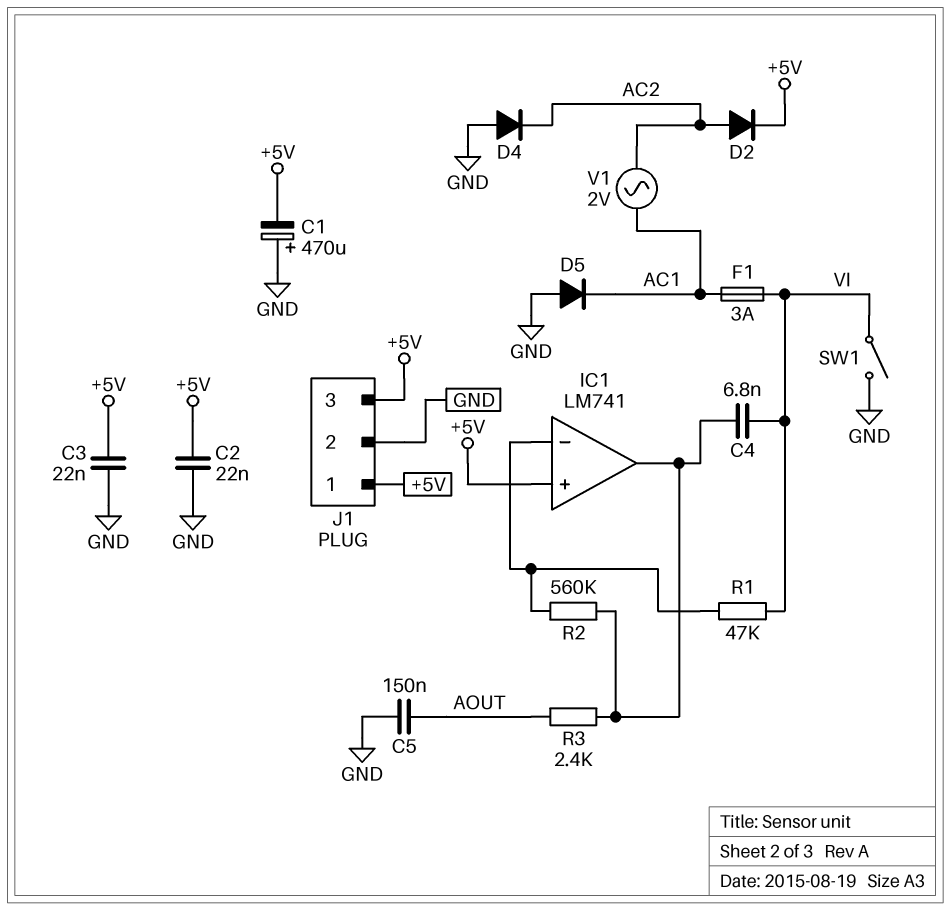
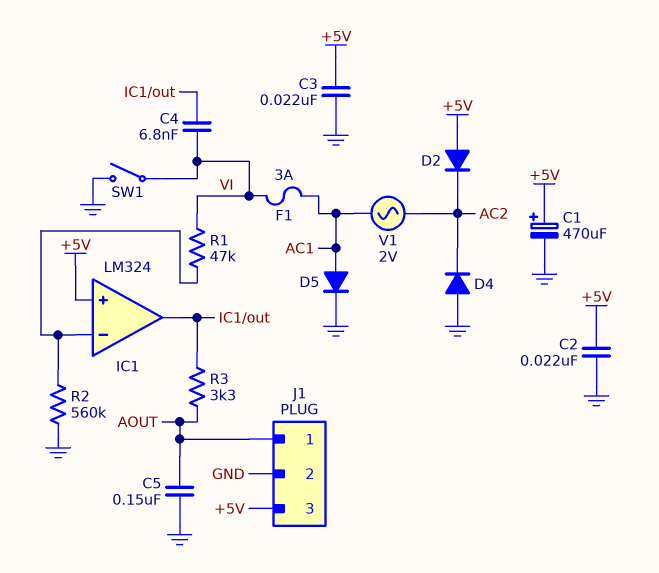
C1: 470uF (plus GND, minus +5V) -> 470uF (plus +5V, minus GND)
D2: diode (A AC2, K +5V) -> diode (A +5V, K AC2)
D5: diode (A GND, K AC1) -> diode (A AC1, K GND)
IC1: LM741 -> LM324
J1 pin 1: +5V -> AOUT
R2: 560k (IC1/in-, IC1/out) -> 560k (GND, IC1/in-)
R3: 2.4k (AOUT, IC1/out) -> 3.3k (AOUT, IC1/out)

